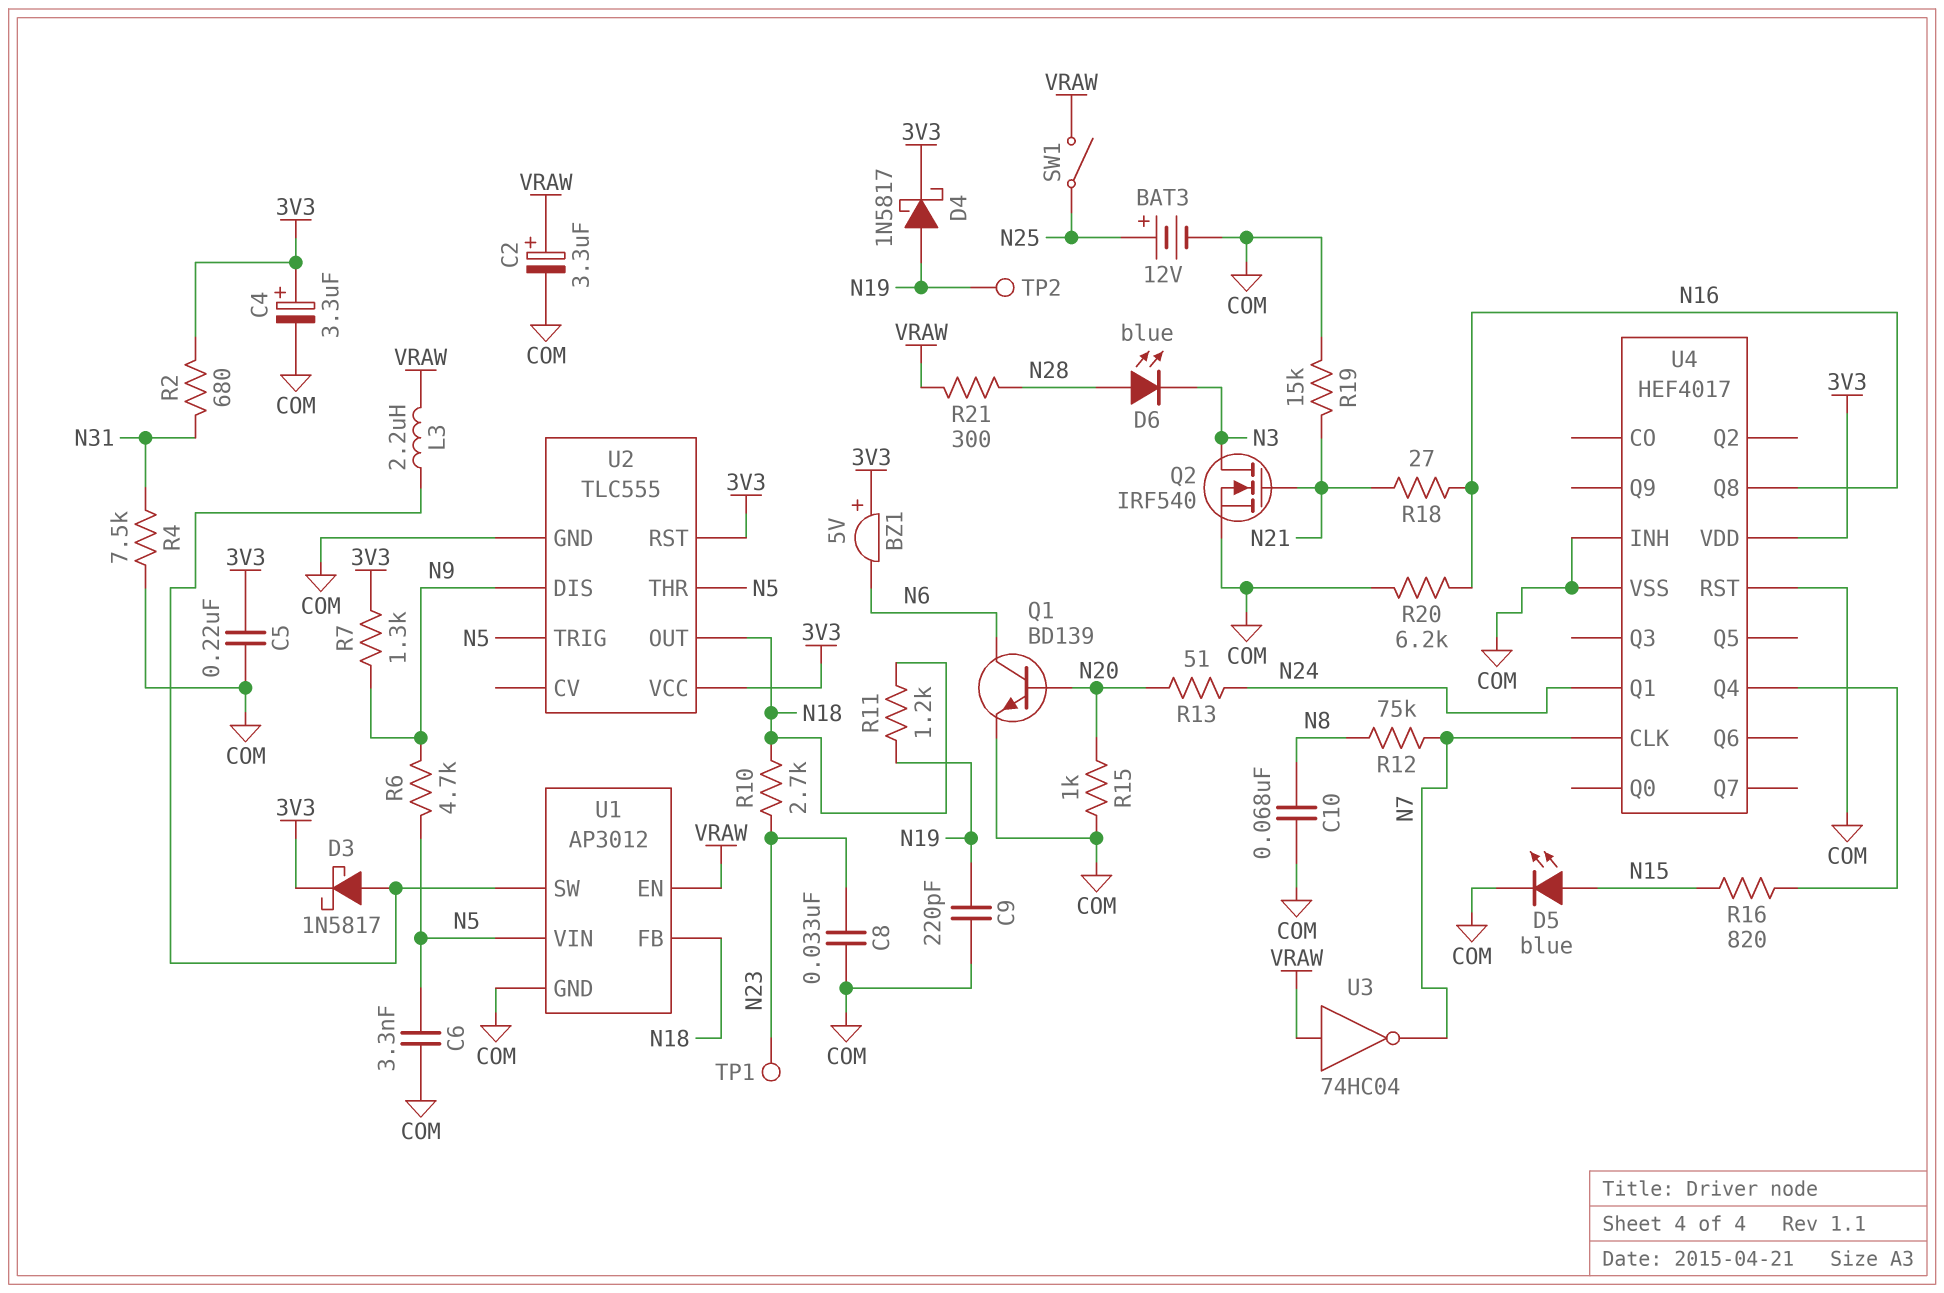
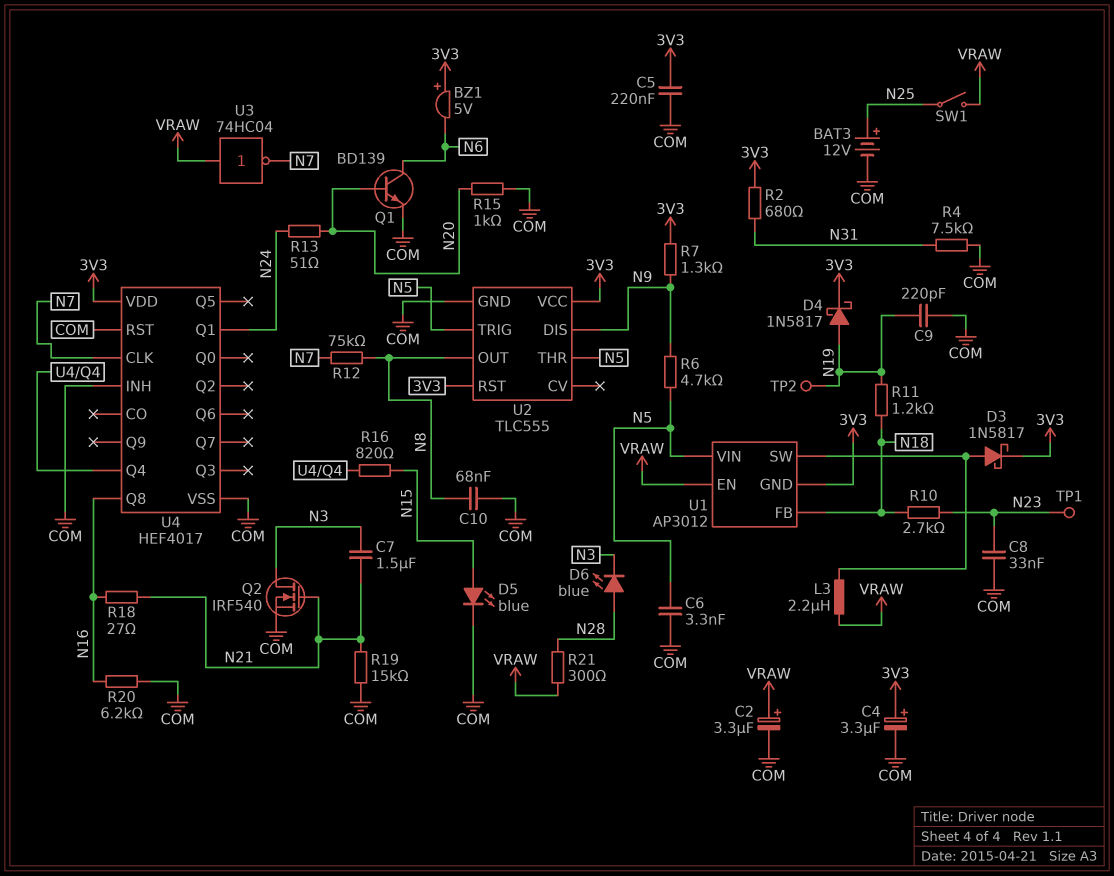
C7: none -> 1.5uF (N3, N21)
U1 pin GND: COM -> 3V3
U2 pin OUT: N18 -> N8

